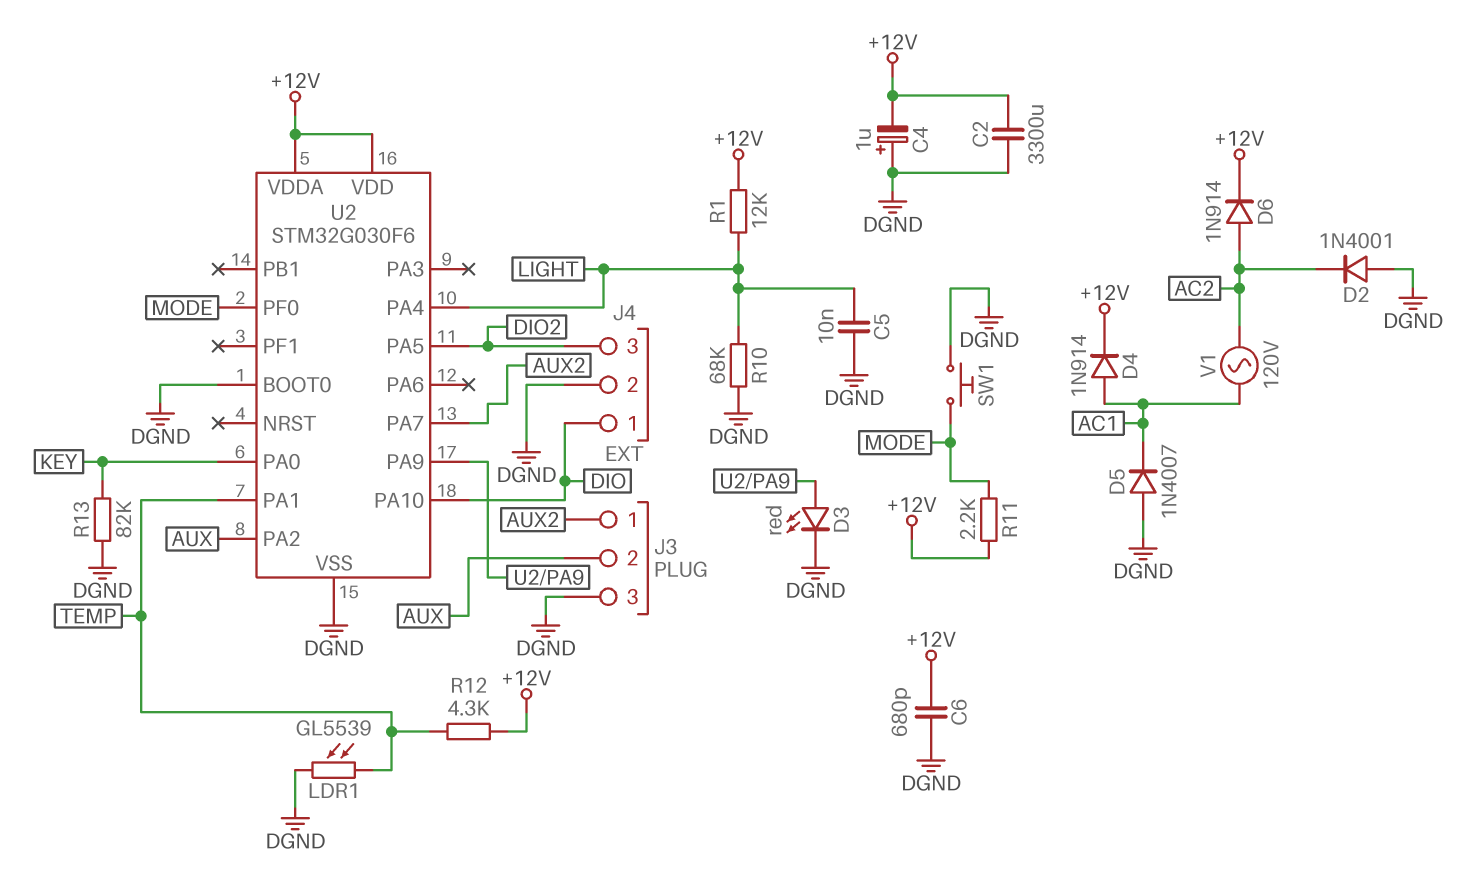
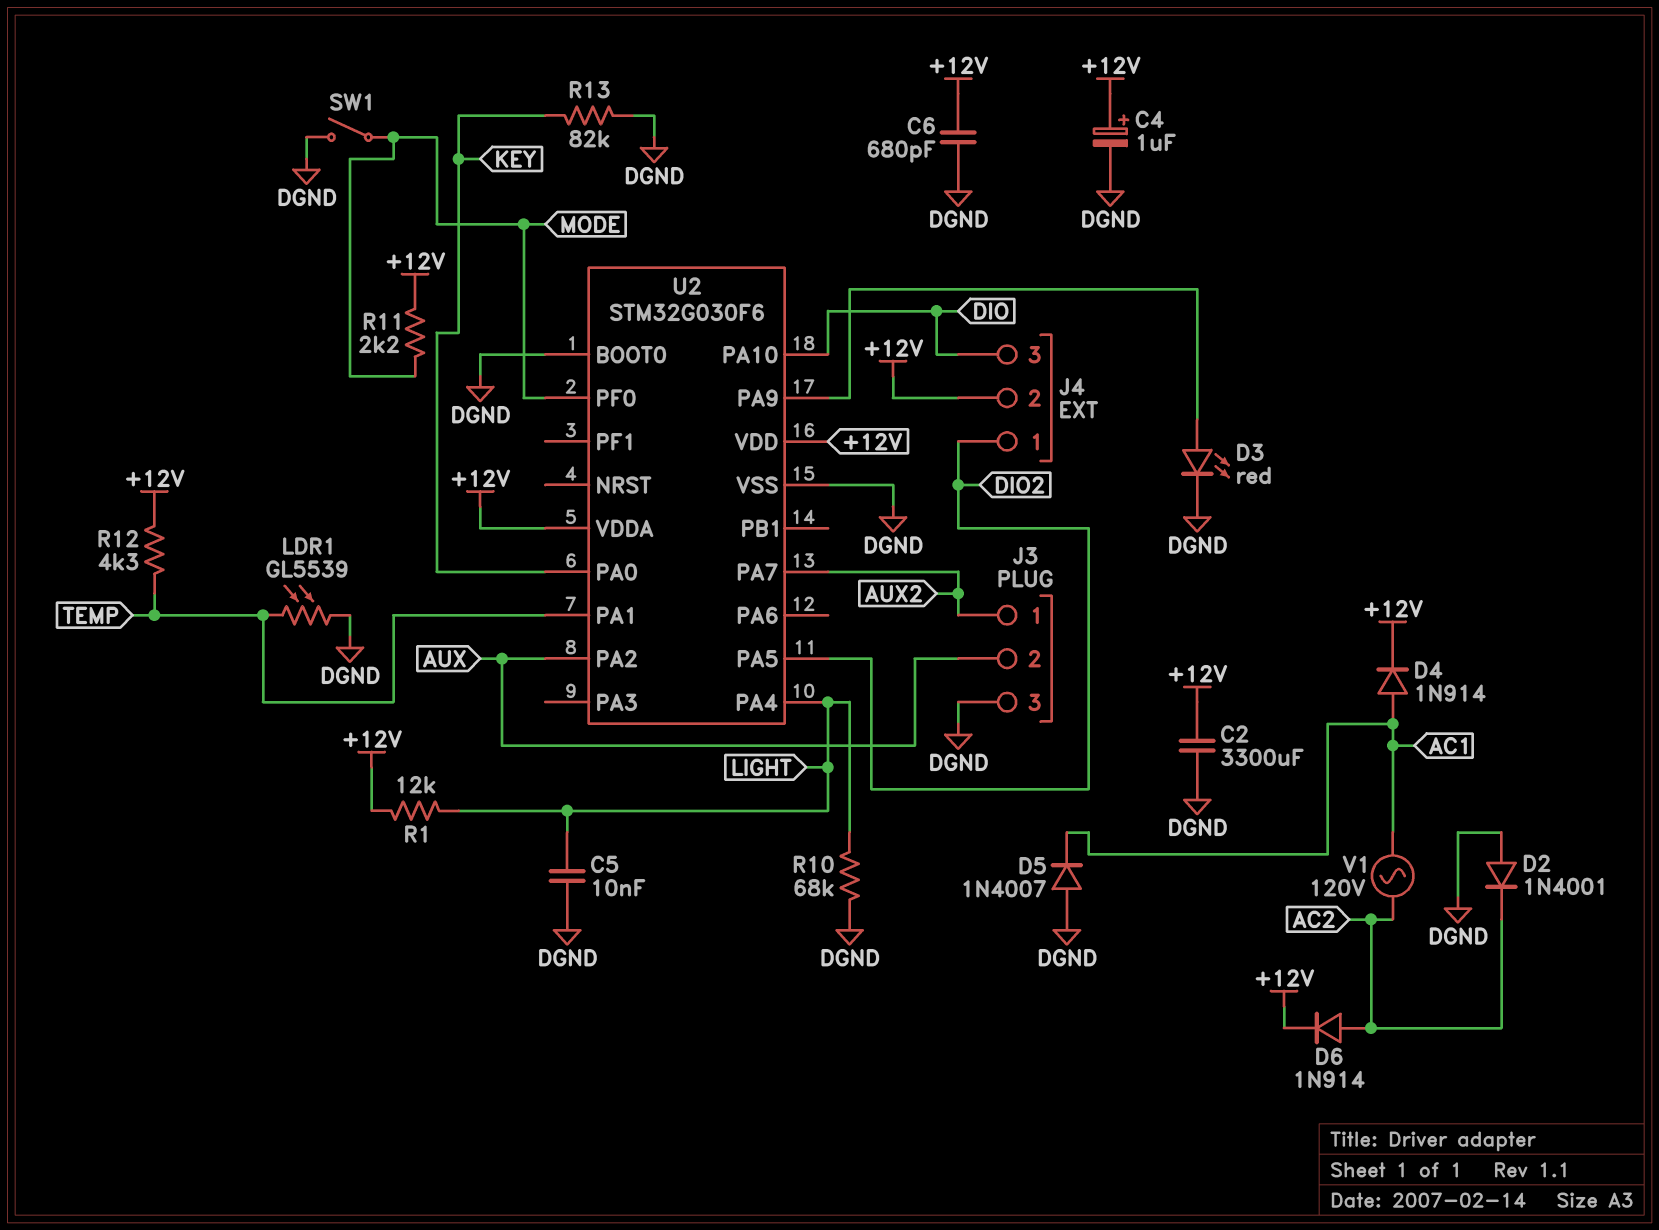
C4: 1uF (plus DGND, minus +12V) -> 1uF (plus +12V, minus DGND)
J4 pin 1: DIO -> DIO2
J4 pin 2: DGND -> +12V
J4 pin 3: DIO2 -> DIO
SW1: button (DGND, MODE) -> switch (DGND, MODE)

